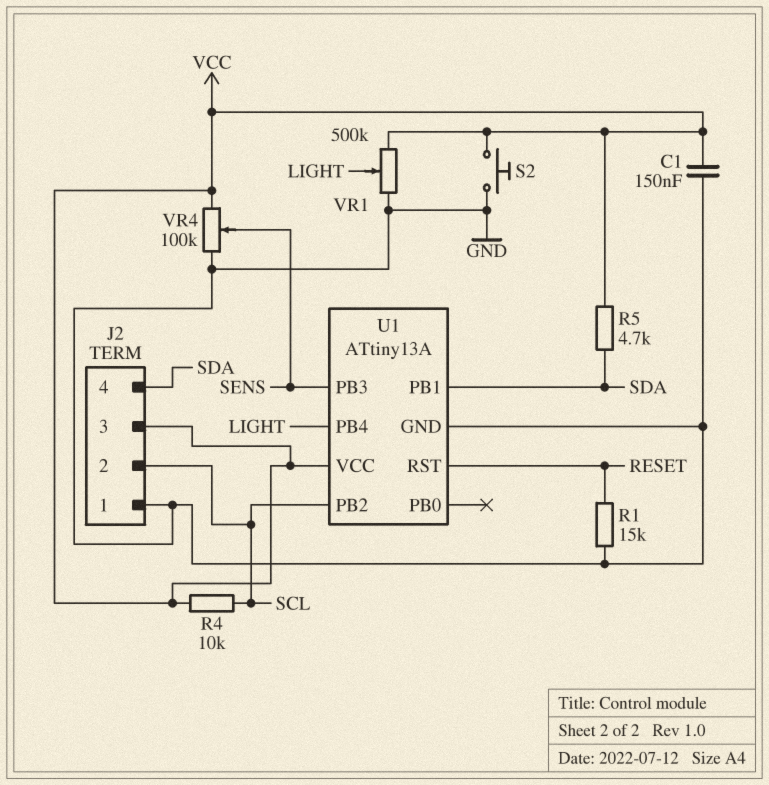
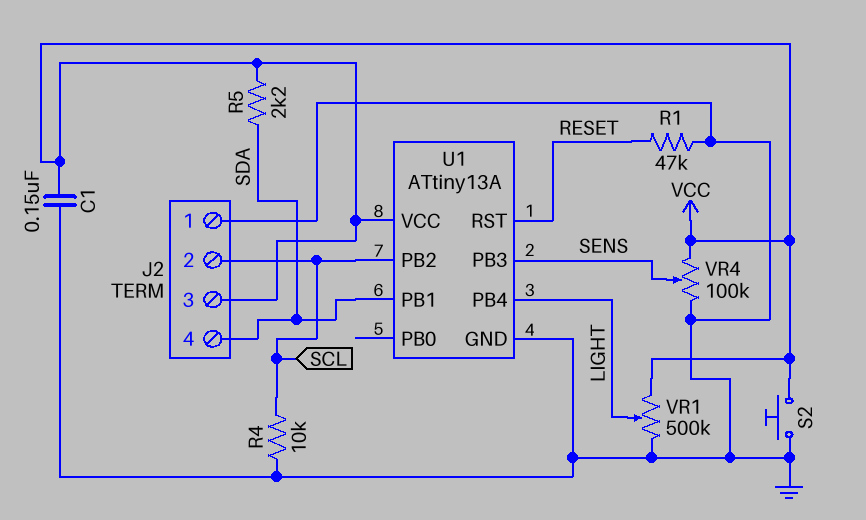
R1: 15k (GND, RESET) -> 47k (GND, RESET)
R4: 10k (SCL, VCC) -> 10k (GND, SCL)
R5: 4.7k (SDA, VCC) -> 2.2k (SDA, VCC)

